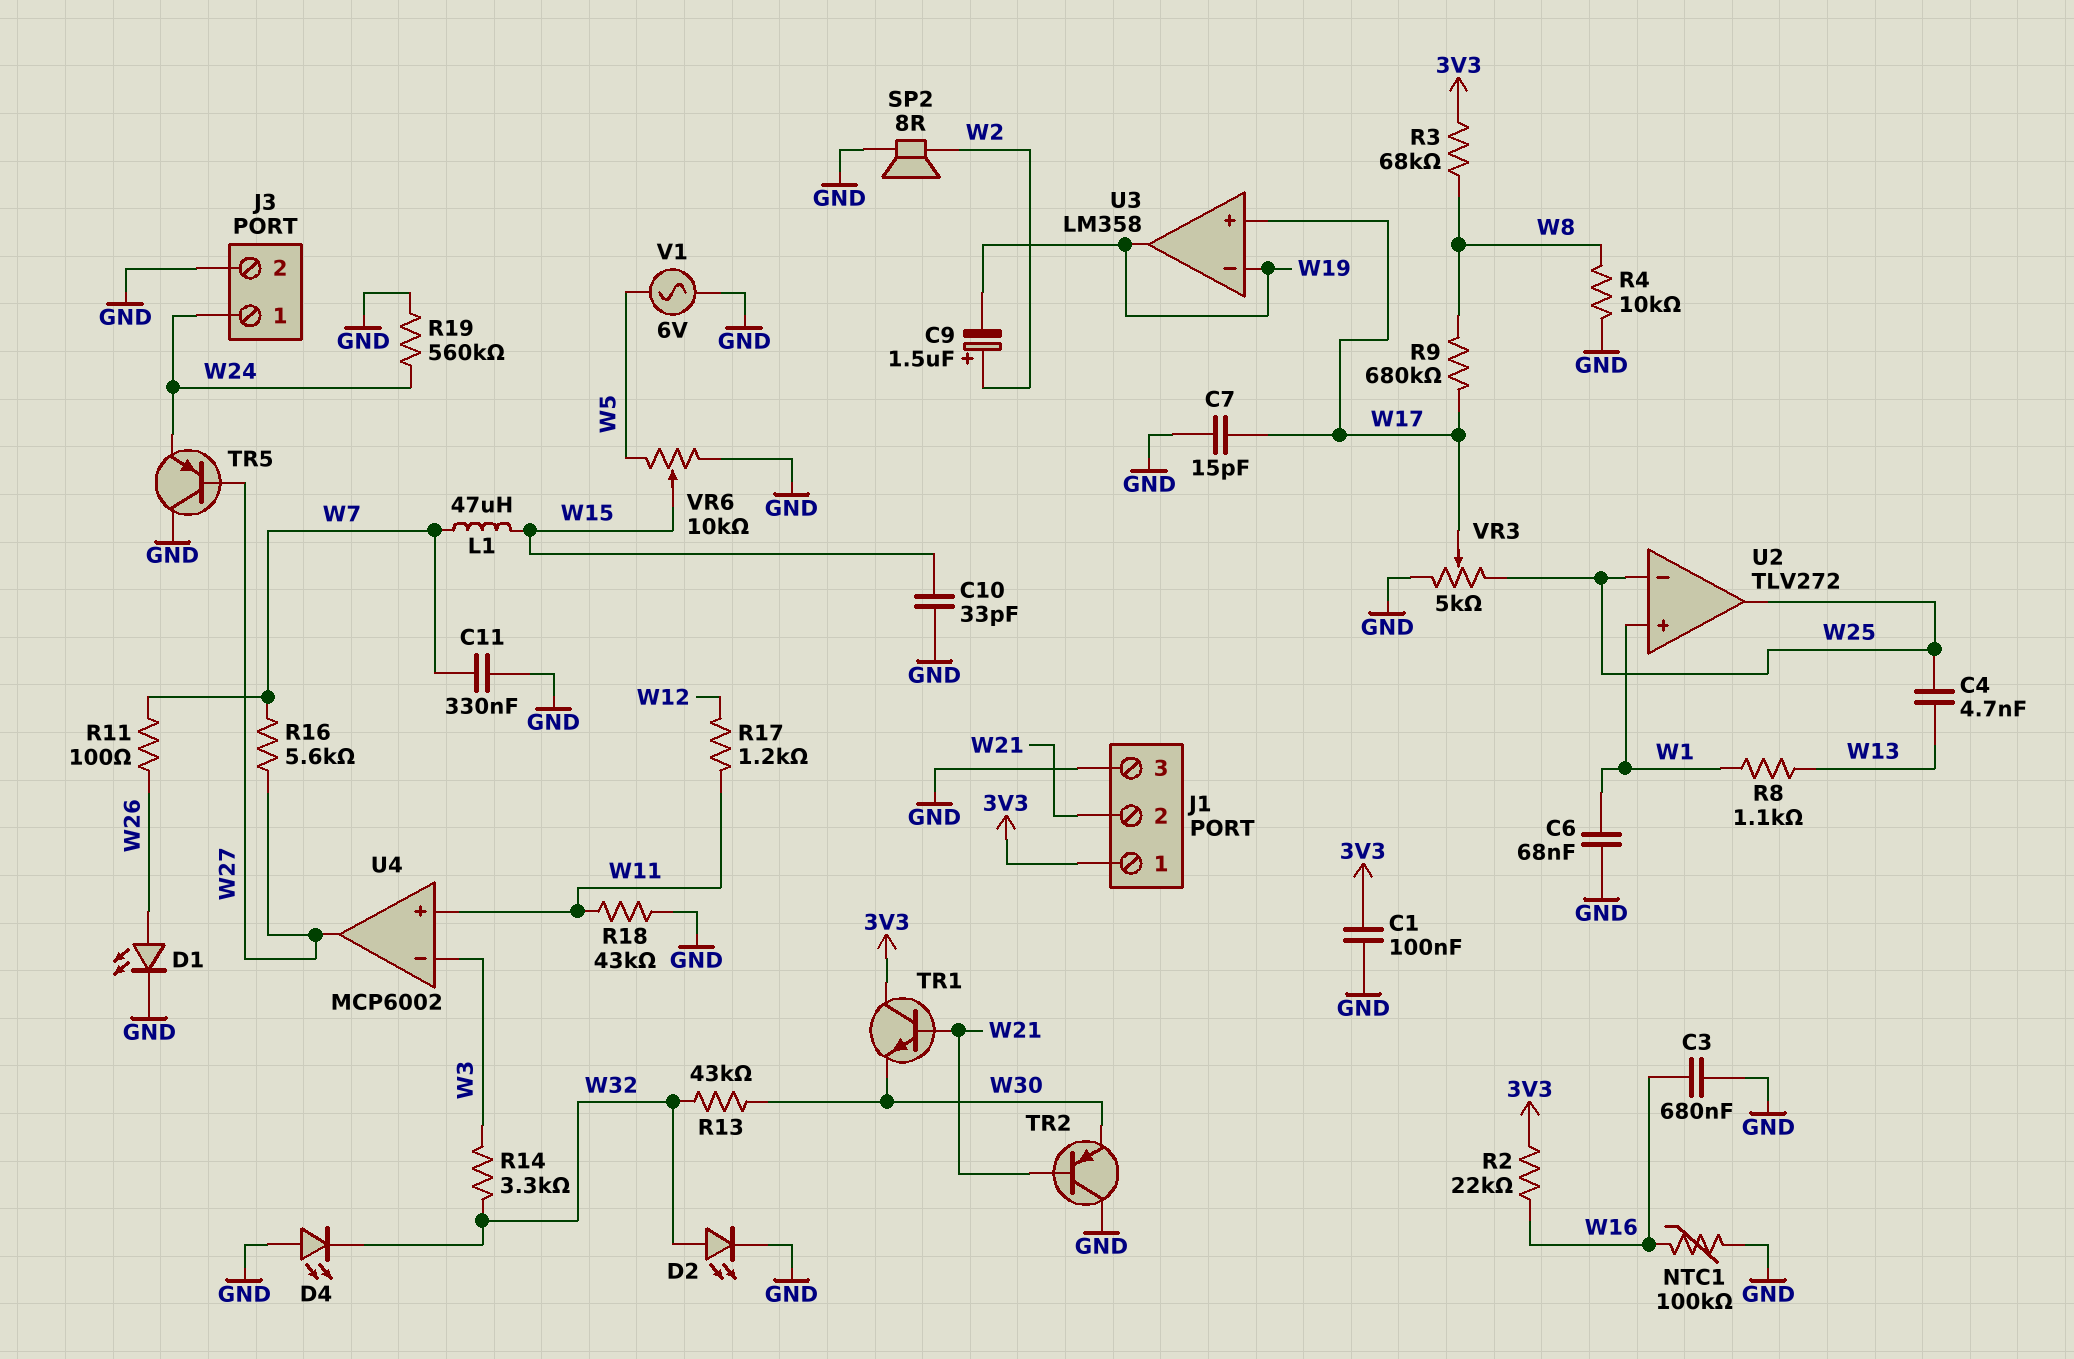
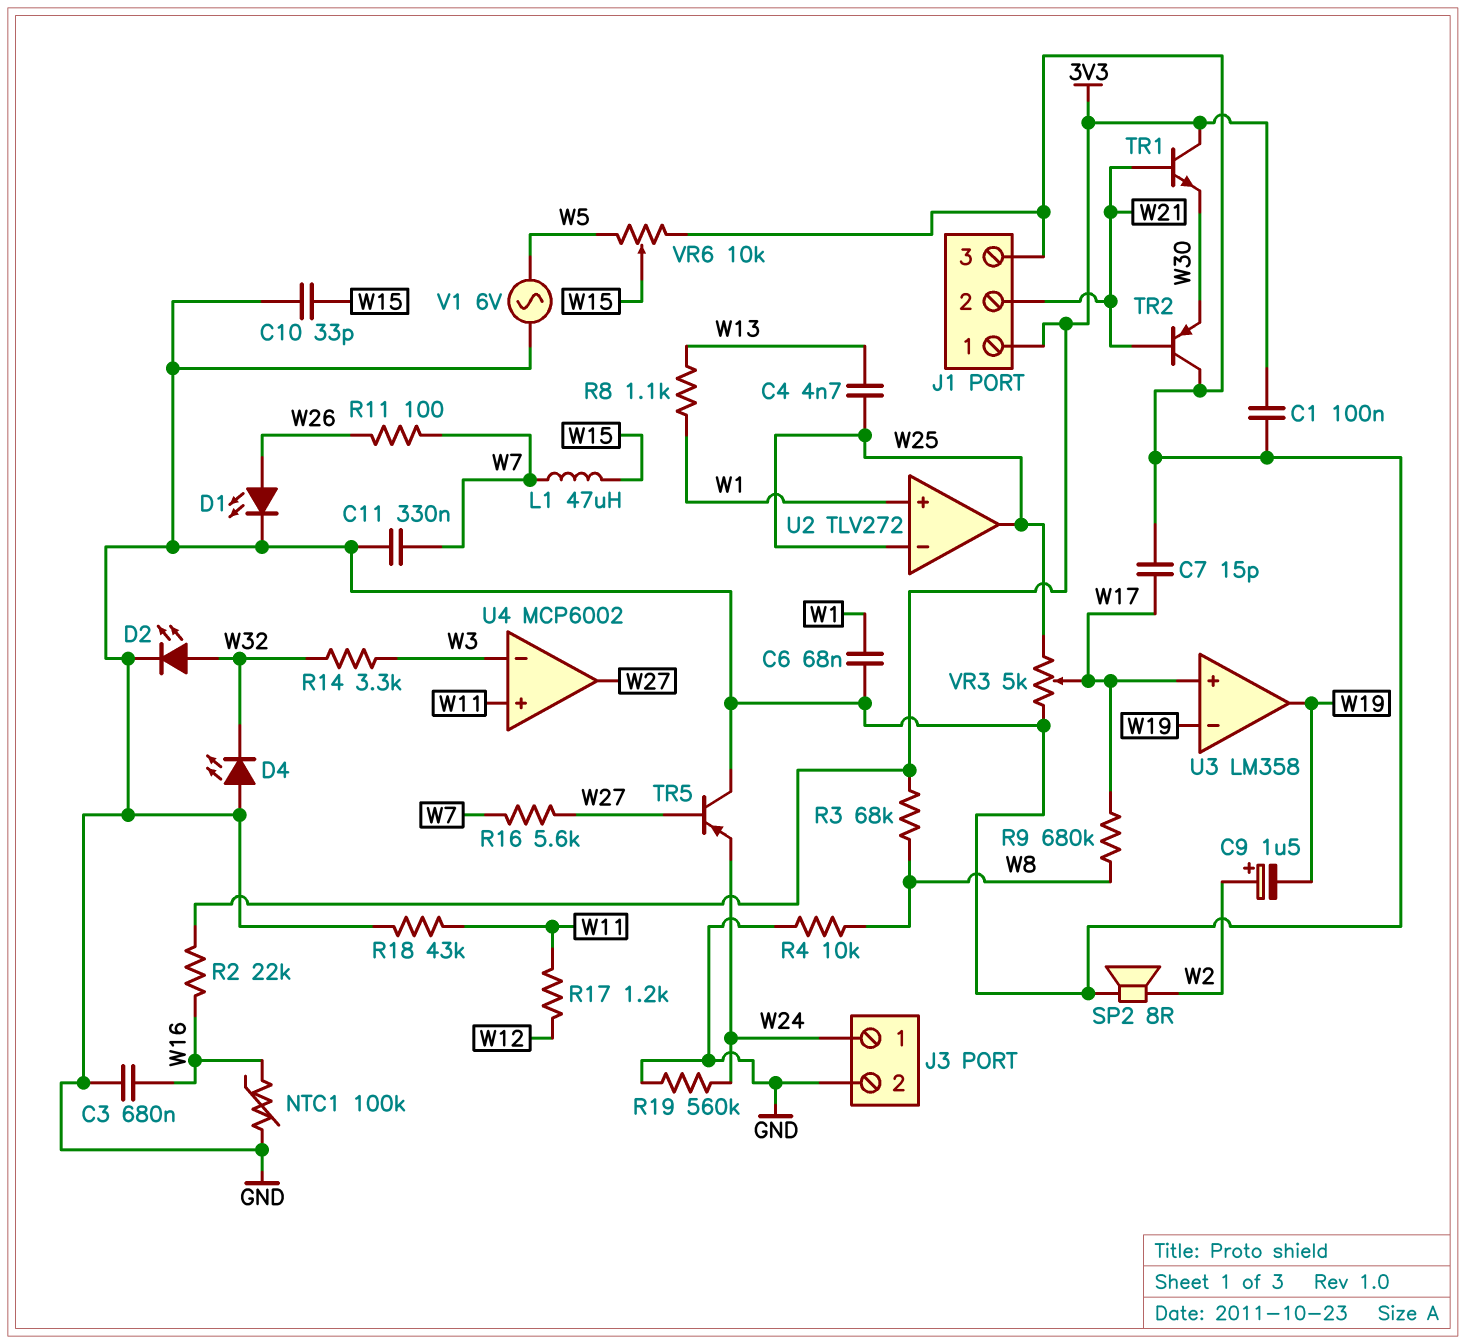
R13: 43k (W30, W32) -> none

